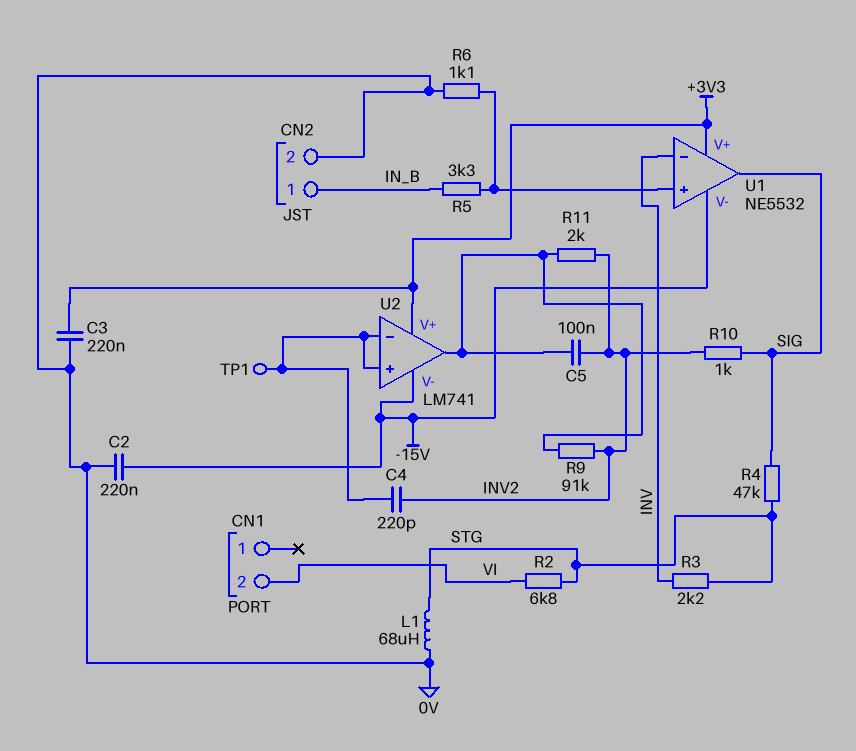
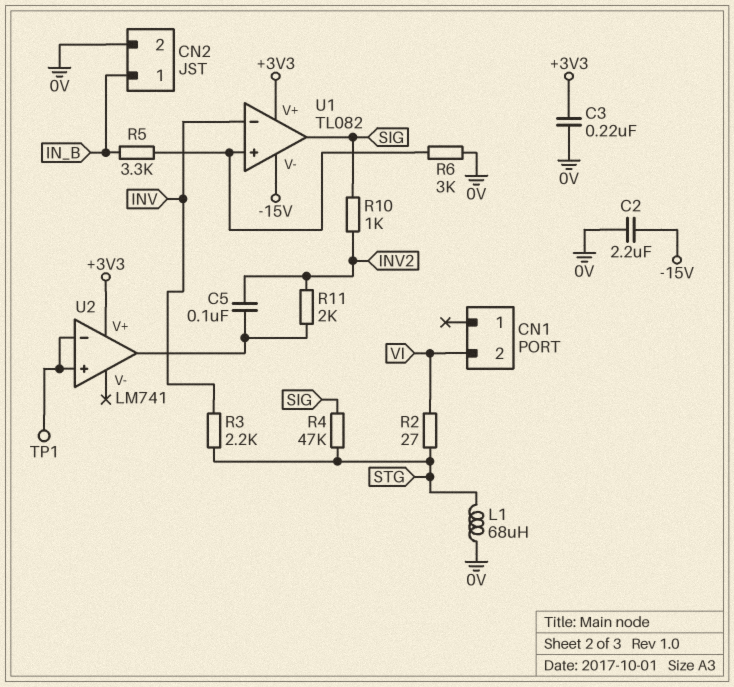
C2: 220nF (-15V, 0V) -> 2.2uF (-15V, 0V)
C4: 220pF (INV2, U2/in+) -> none
R2: 6.8k (STG, VI) -> 27 (STG, VI)
R6: 1.1k (0V, U1/in+) -> 3k (0V, U1/in+)
R9: 91k (INV2, U2/out) -> none
U1: NE5532 -> TL082
U2 pin V-: -15V -> none

